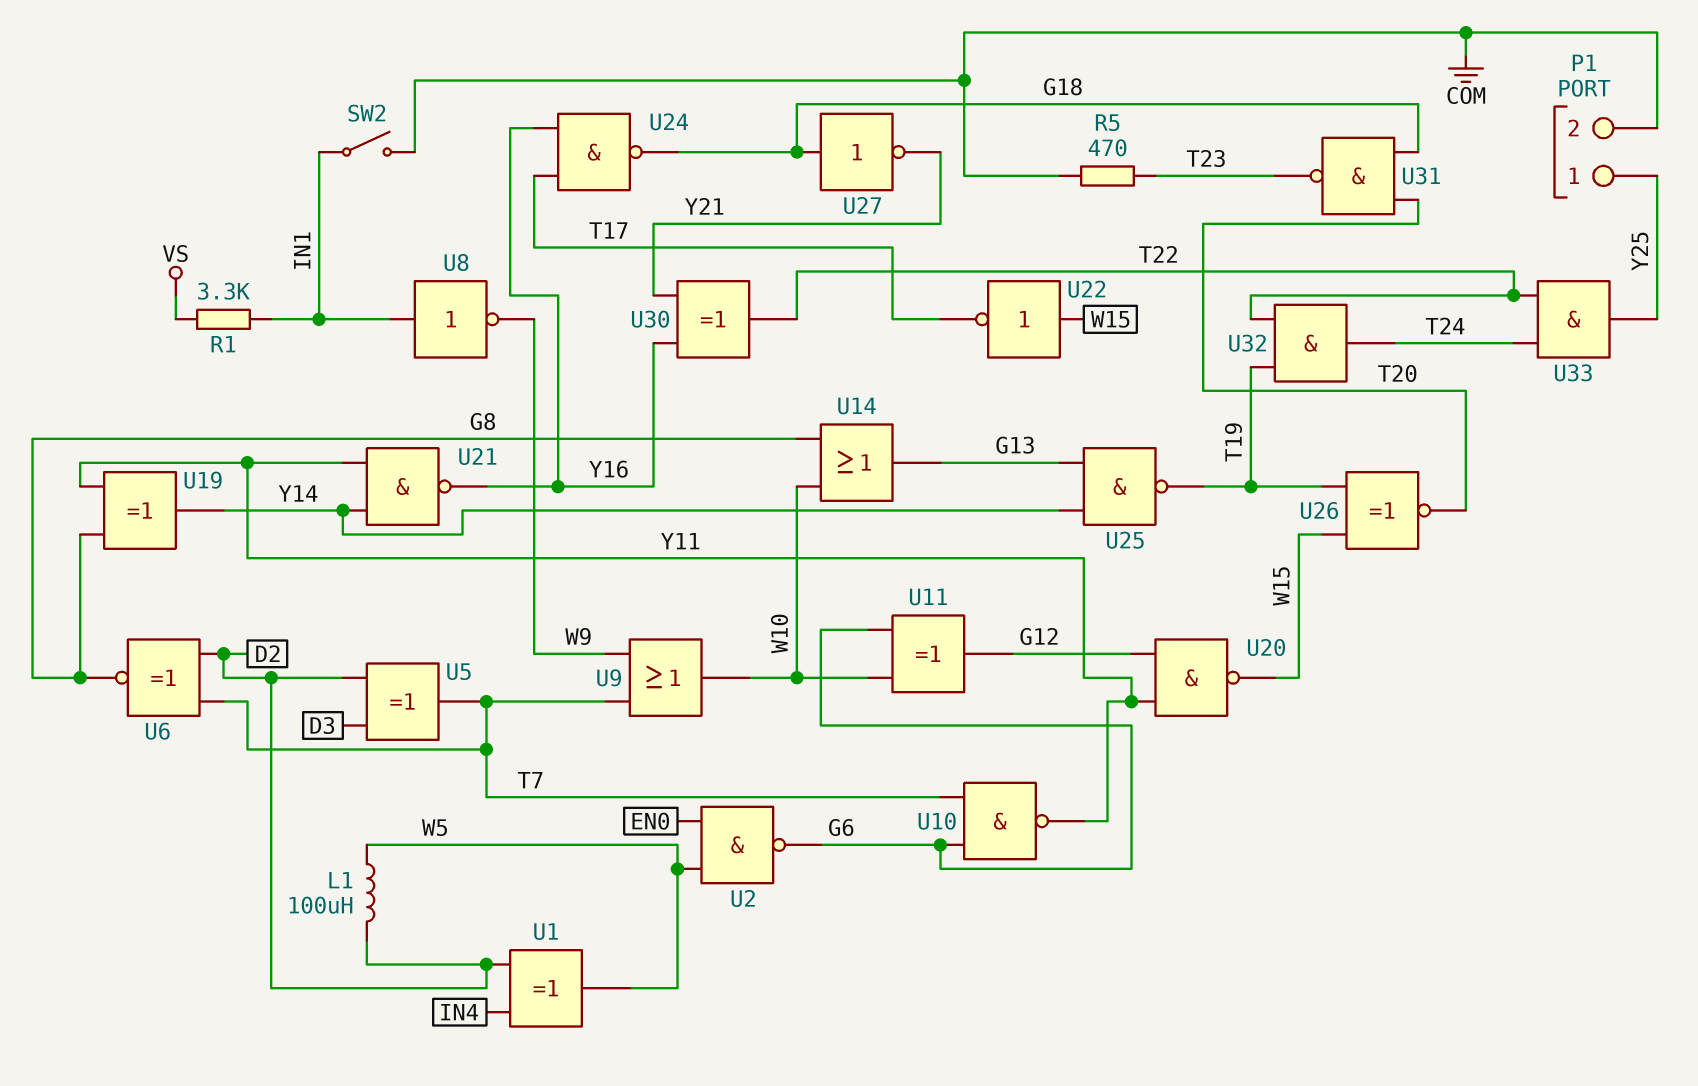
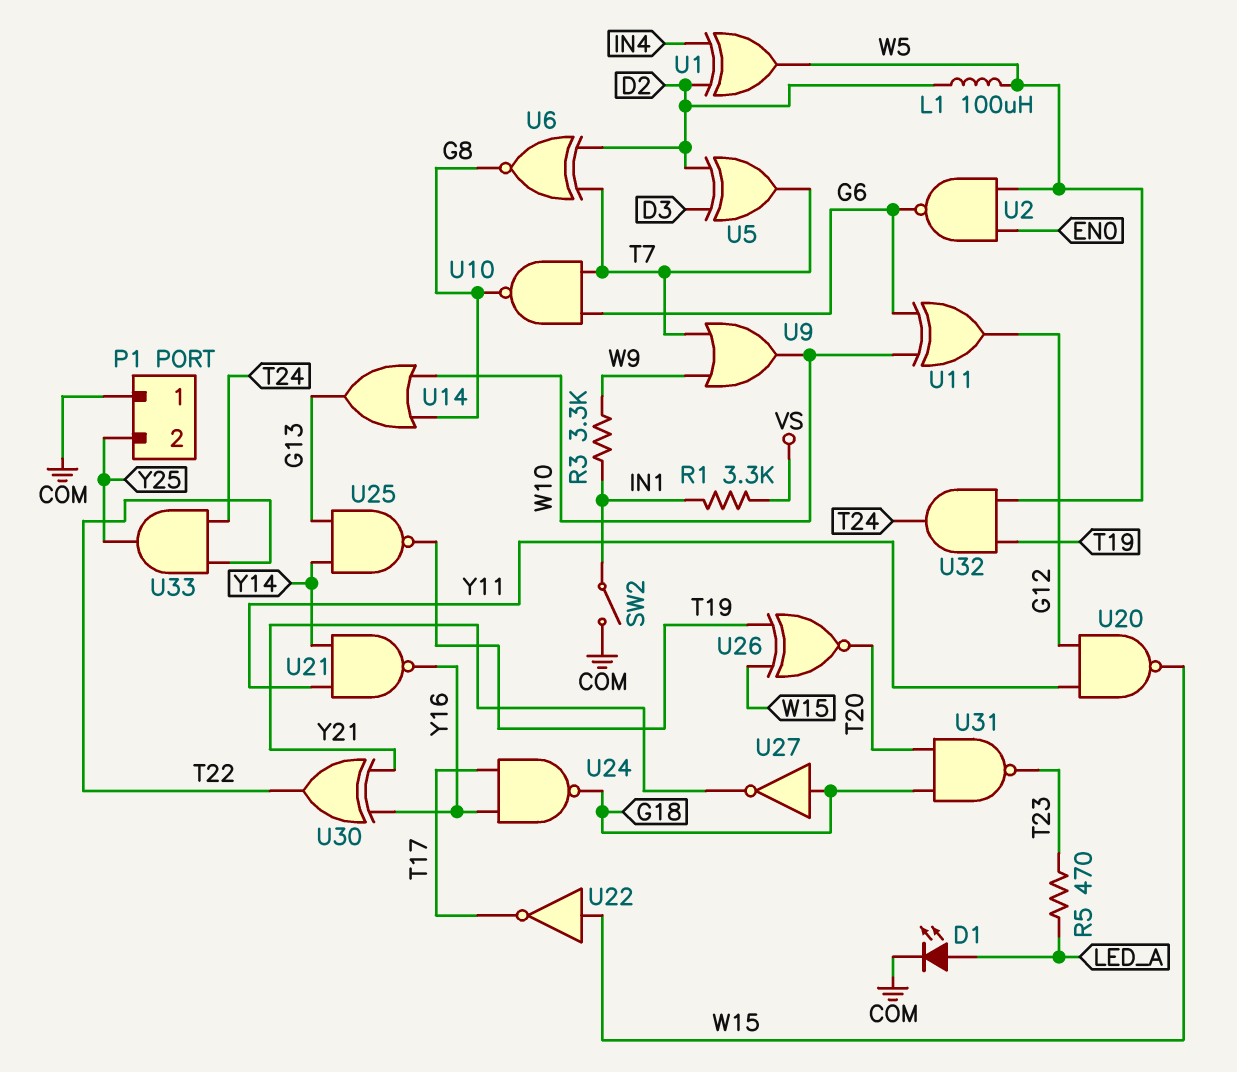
D1: none -> LED (A LED_A, K COM)
P1 pin 1: Y25 -> COM
P1 pin 2: COM -> Y25
R3: none -> 3.3k (IN1, W9)
R5: 470 (COM, T23) -> 470 (LED_A, T23)
U8: NOT (in IN1, out W9) -> none
U10: NAND (in G6, in T7, out Y11) -> NAND (in G6, in T7, out G8)
U19: XOR (in G8, in Y11, out Y14) -> none
U32: AND (in T19, in T22, out T24) -> AND (in T19, in W5, out T24)

